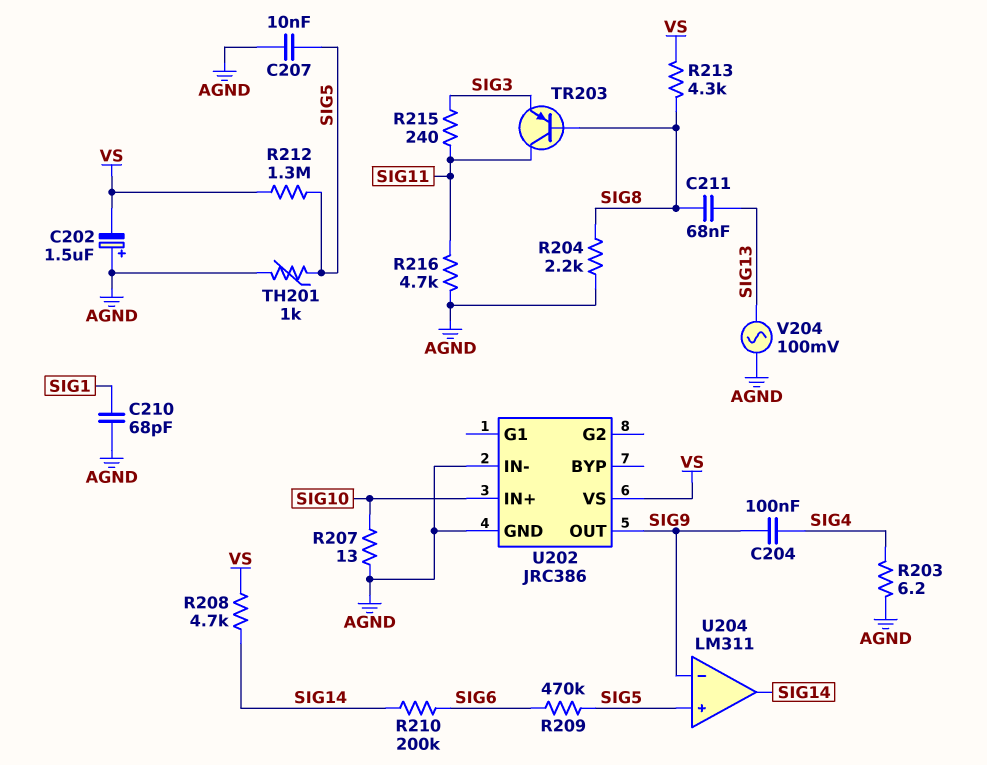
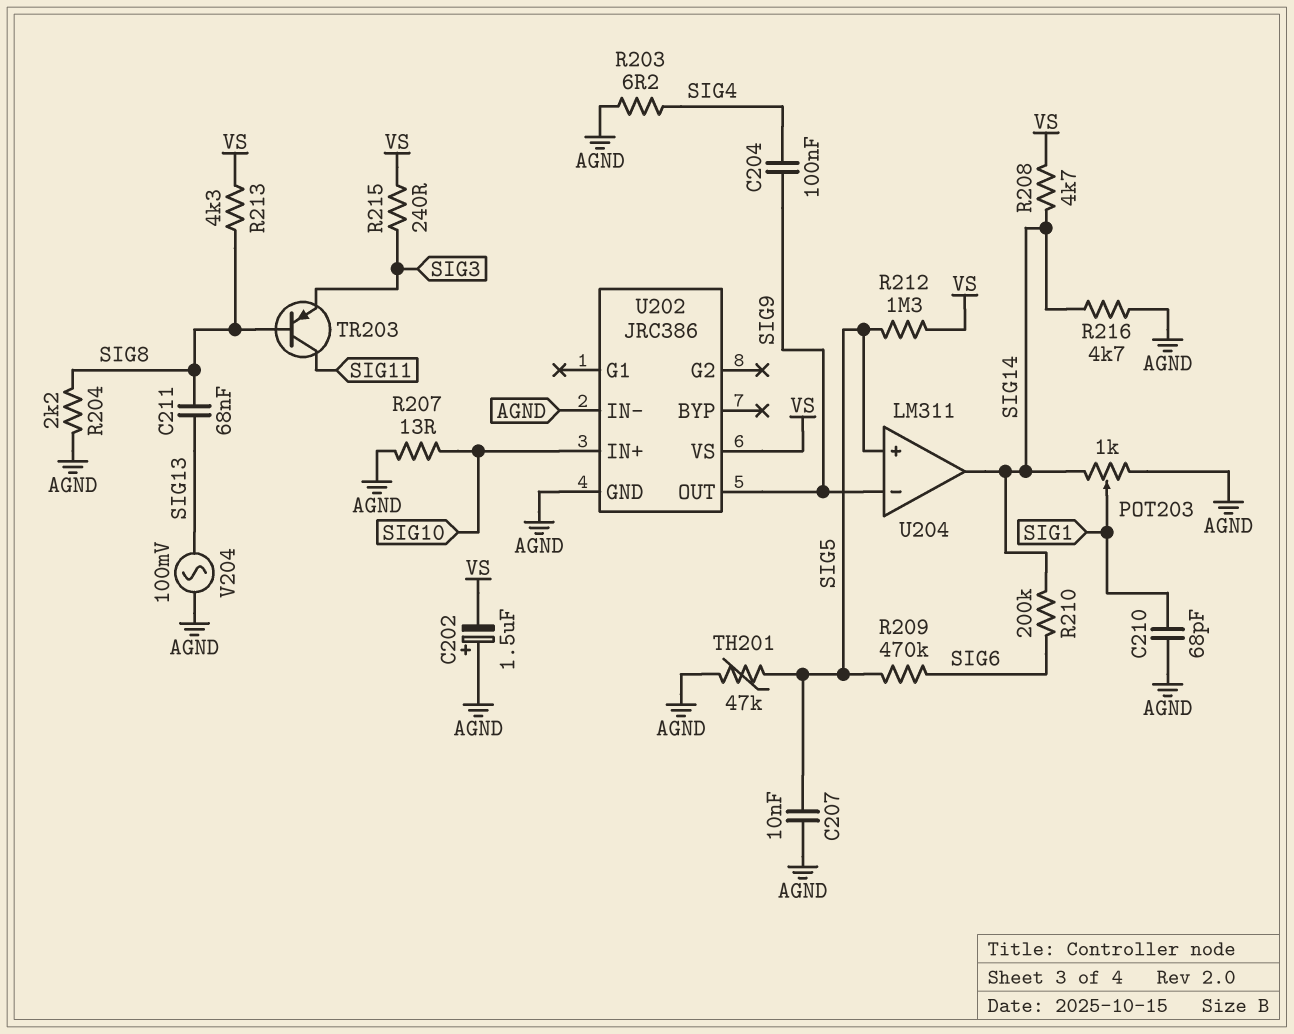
POT203: none -> 1k (AGND, SIG14, wiper SIG1)
R215: 240 (SIG3, SIG11) -> 240 (SIG3, VS)
R216: 4.7k (AGND, SIG11) -> 4.7k (AGND, SIG14)
TH201: 1k (AGND, SIG5) -> 47k (AGND, SIG5)

